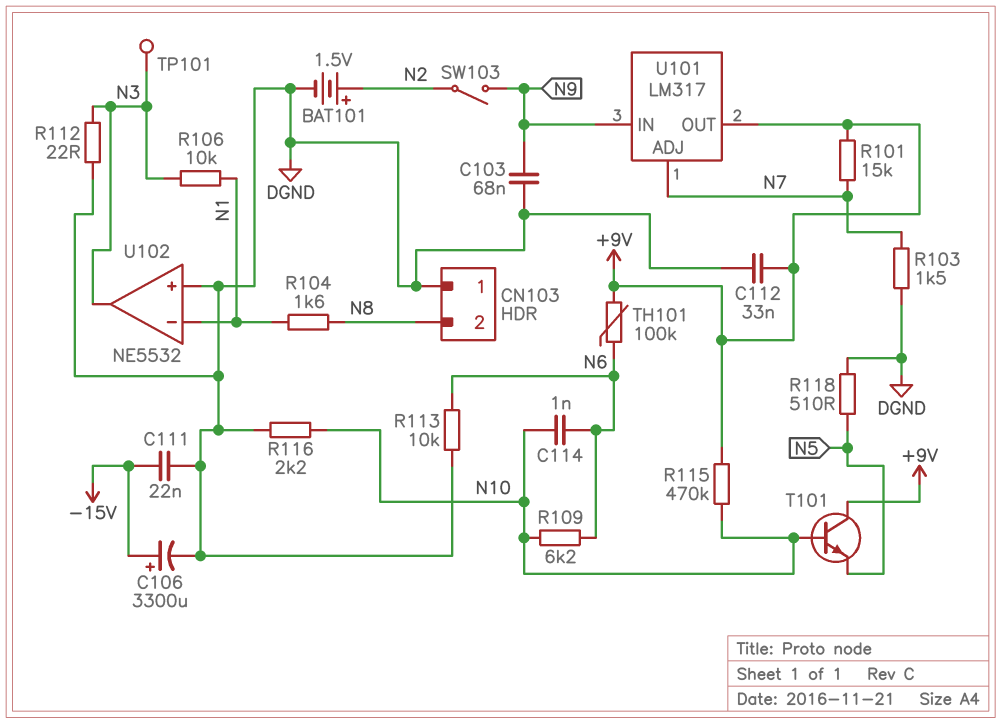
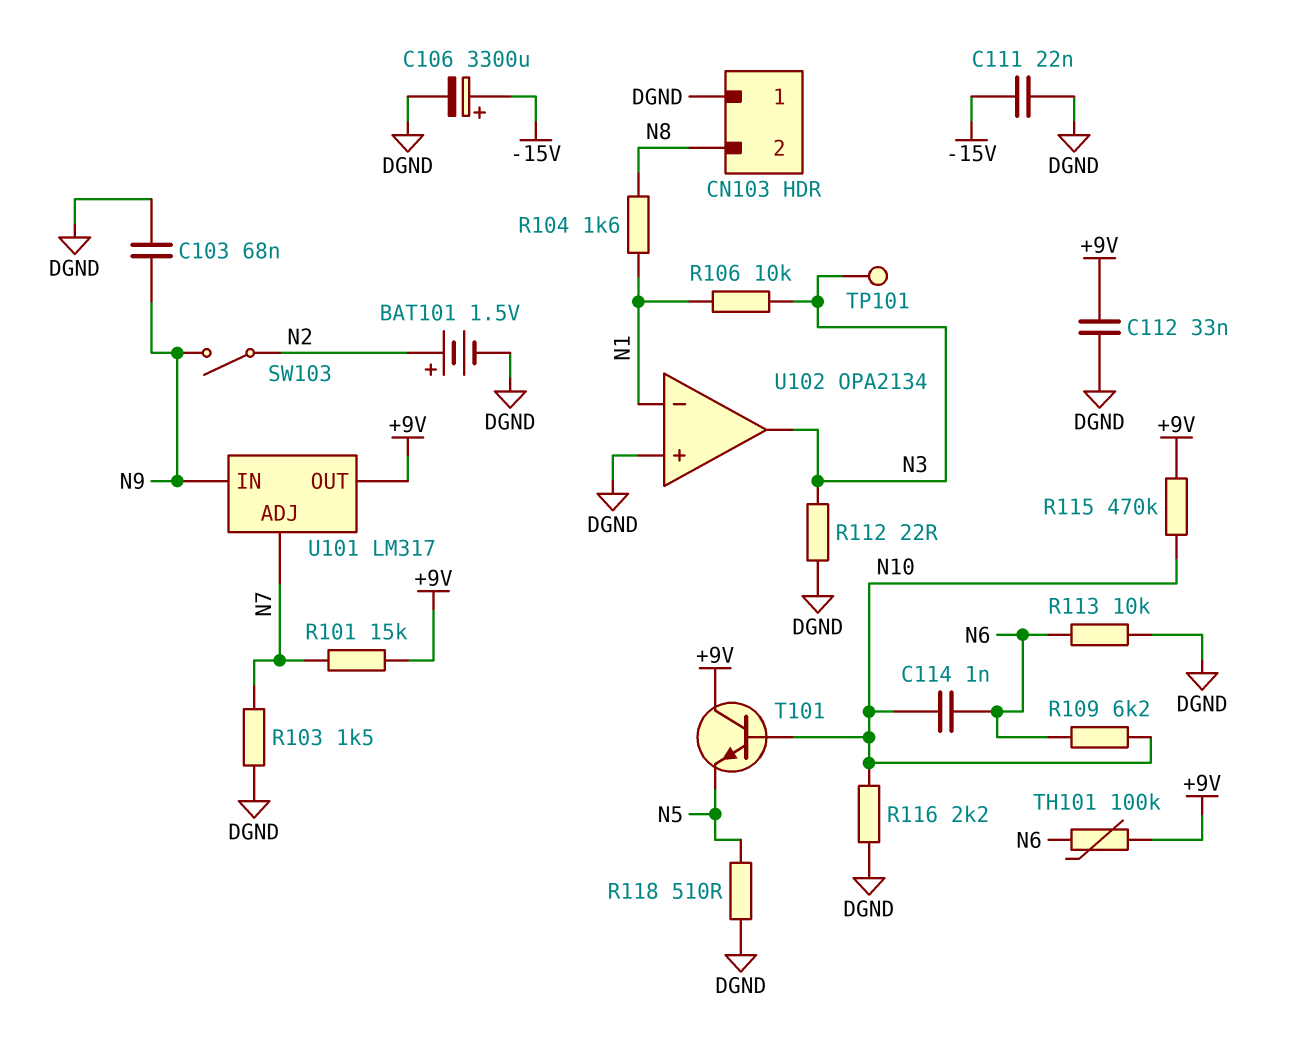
U102: NE5532 -> OPA2134

